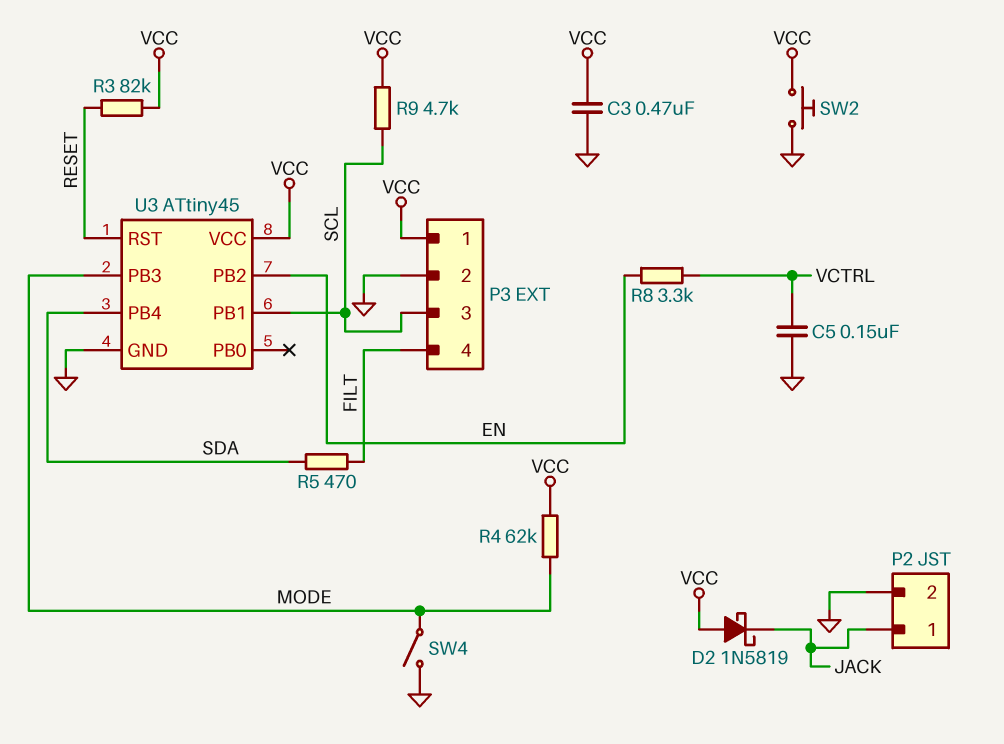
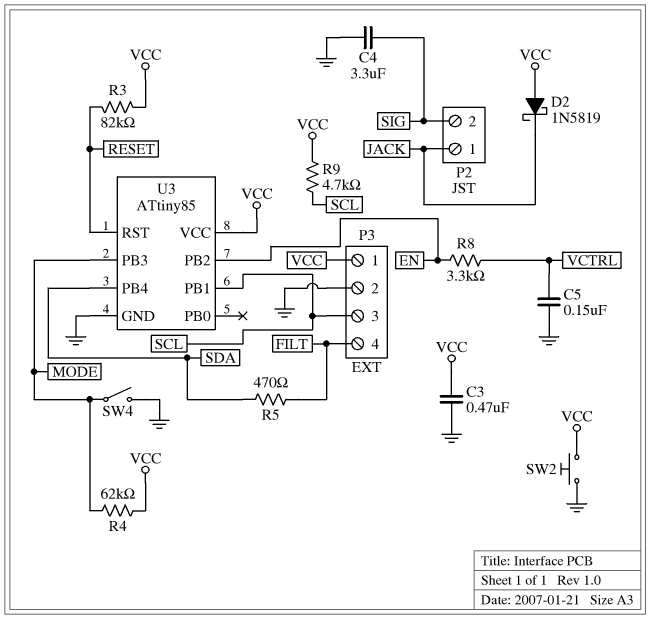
C4: none -> 3.3uF (GND, SIG)
P2 pin 2: GND -> SIG
U3: ATtiny45 -> ATtiny85

